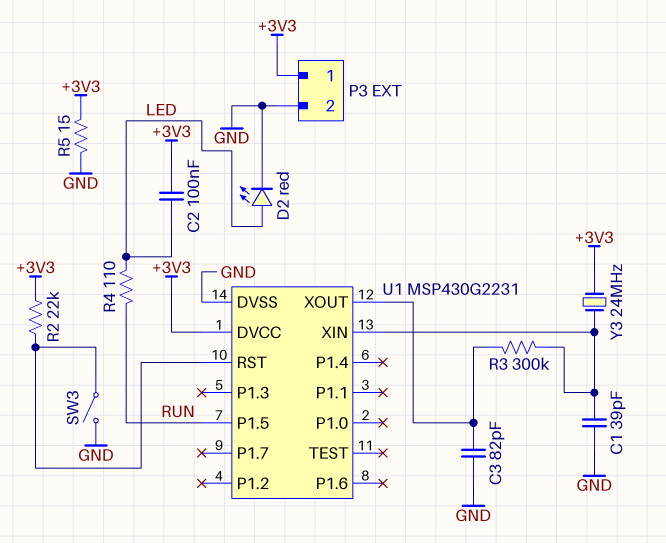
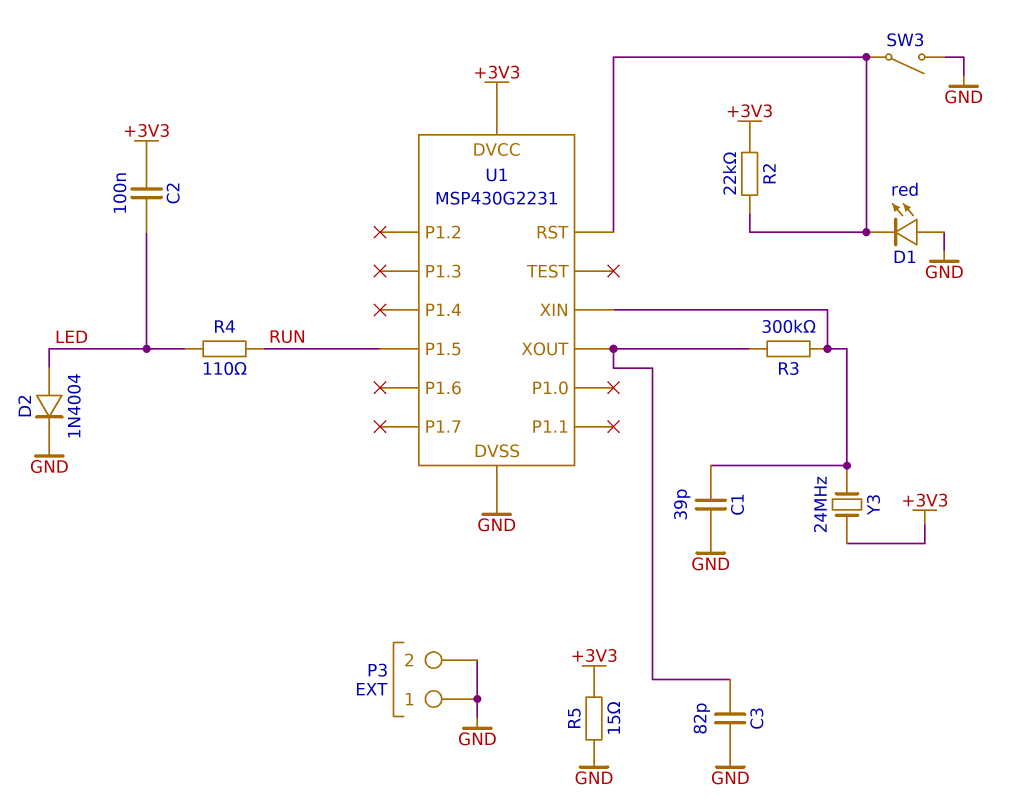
D1: none -> LED red (A GND, K U1/RST)
D2: LED red (A LED, K GND) -> diode 1N4004 (A LED, K GND)
P3 pin 1: +3V3 -> GND

